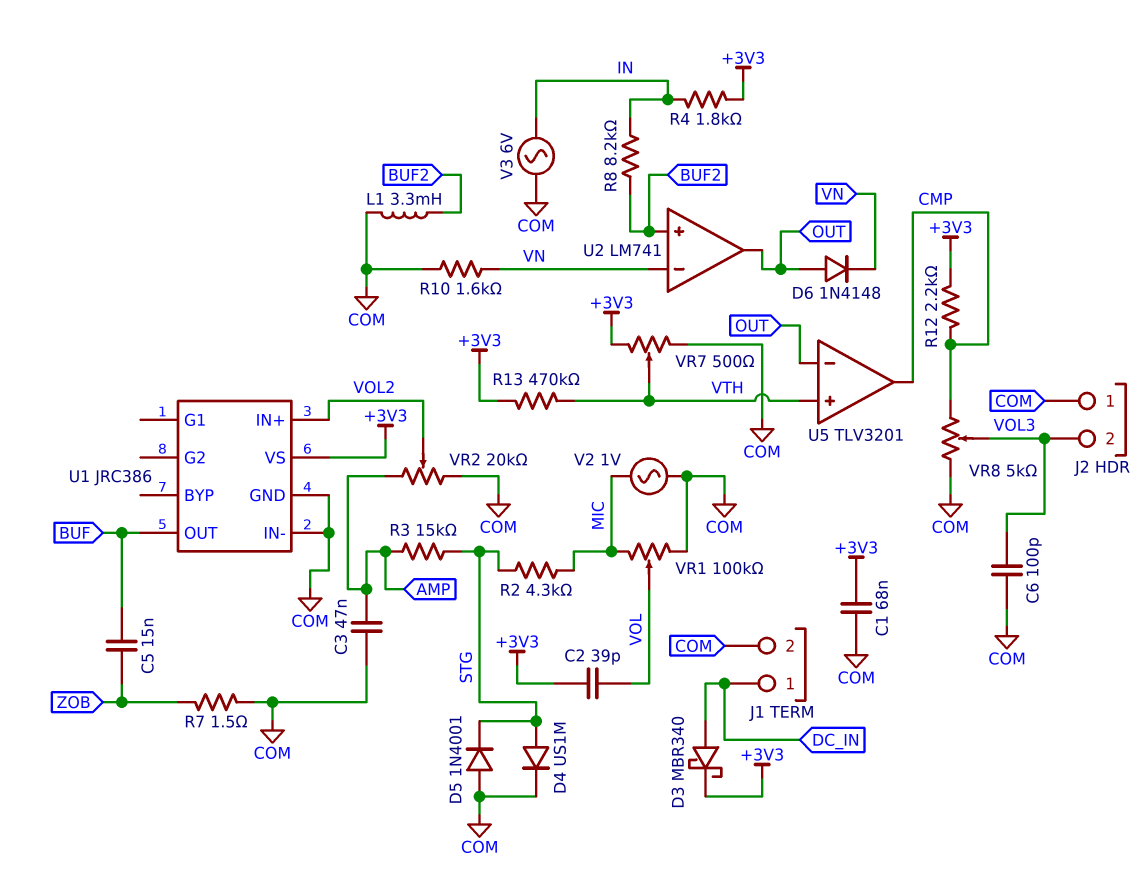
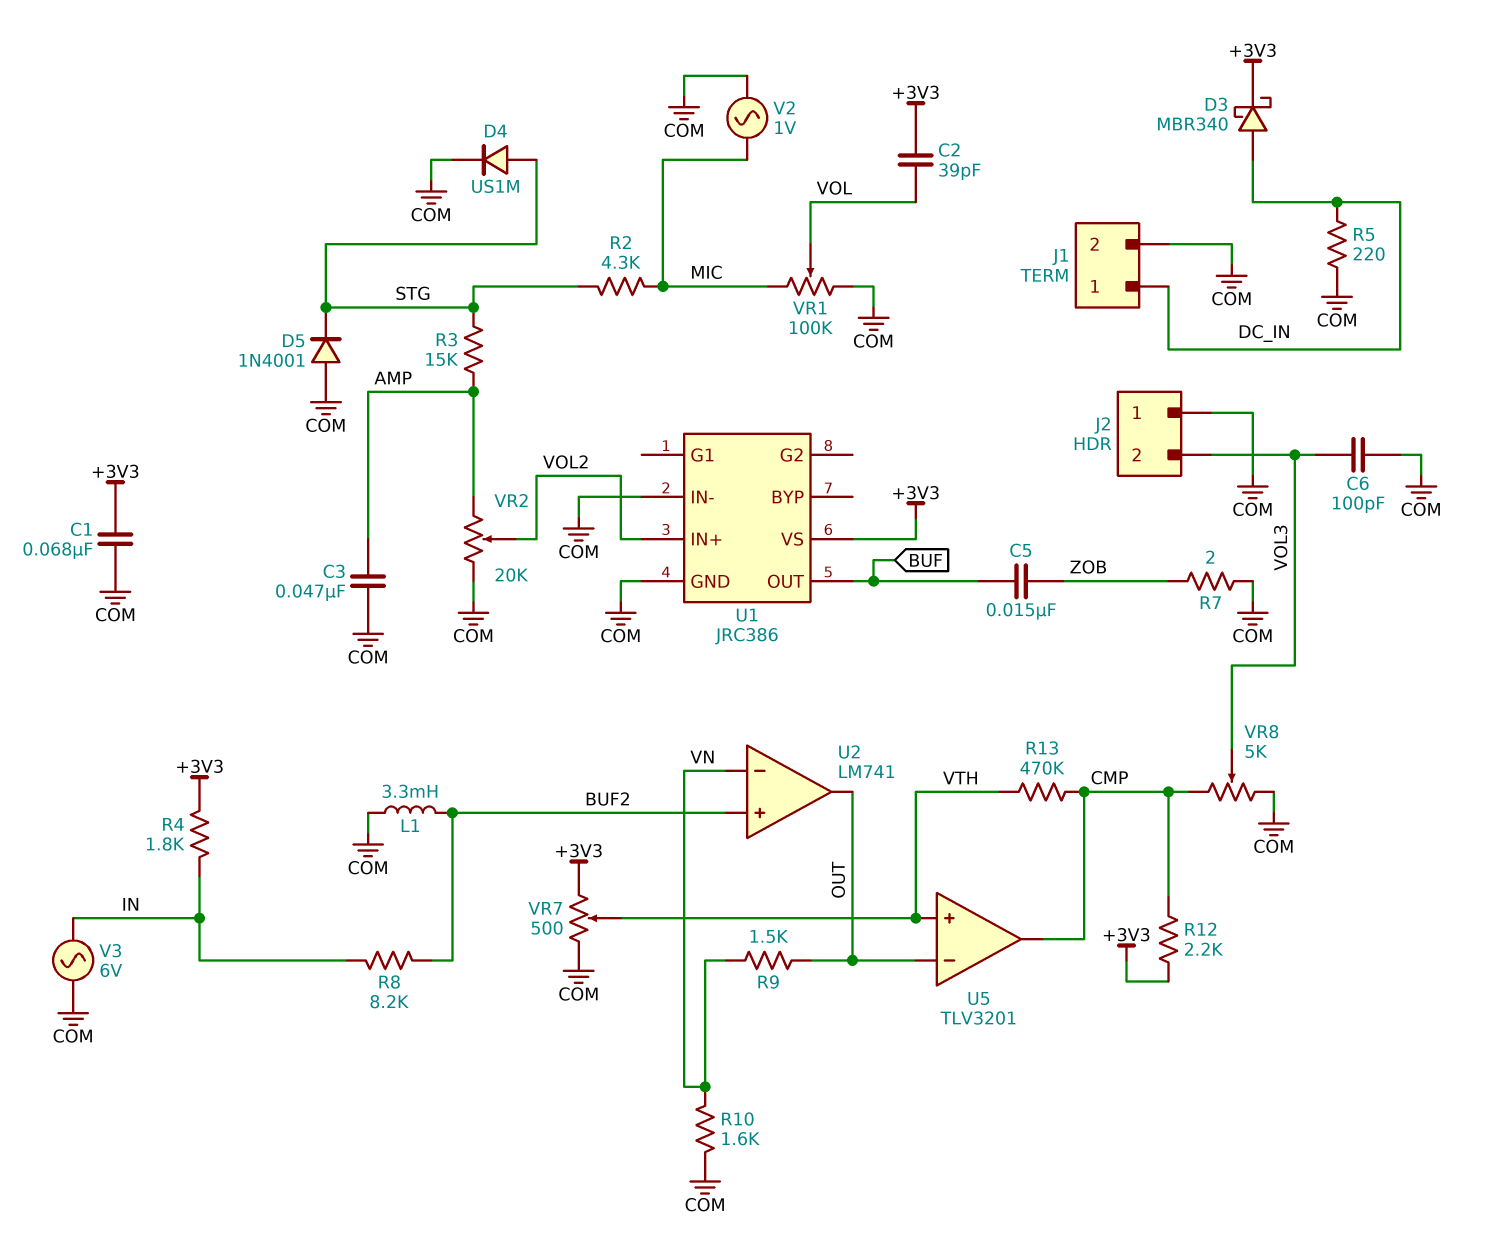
D6: diode 1N4148 (A OUT, K VN) -> none
R5: none -> 220 (COM, DC_IN)
R7: 1.5 (COM, ZOB) -> 2 (COM, ZOB)
R9: none -> 1.5k (OUT, VN)
R13: 470k (+3V3, VTH) -> 470k (CMP, VTH)

